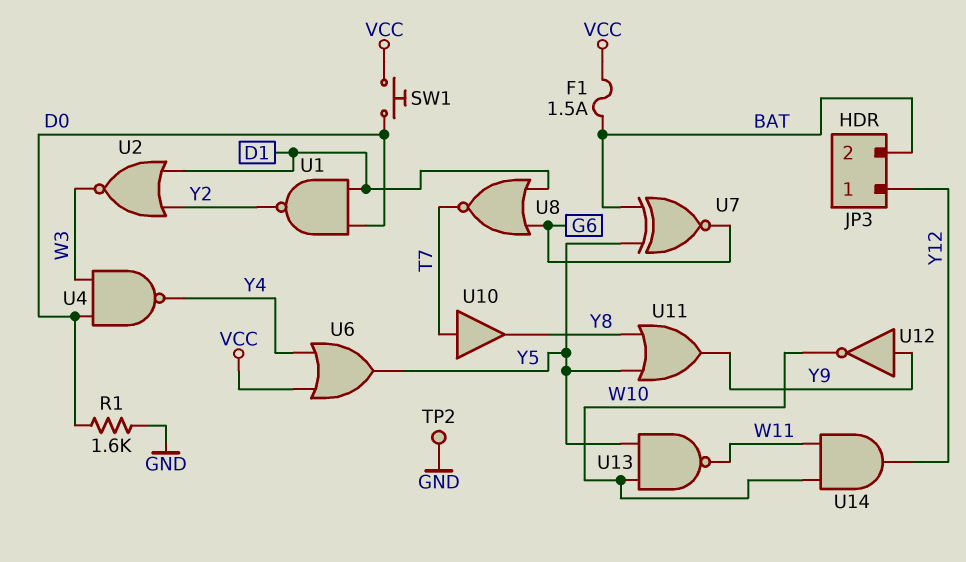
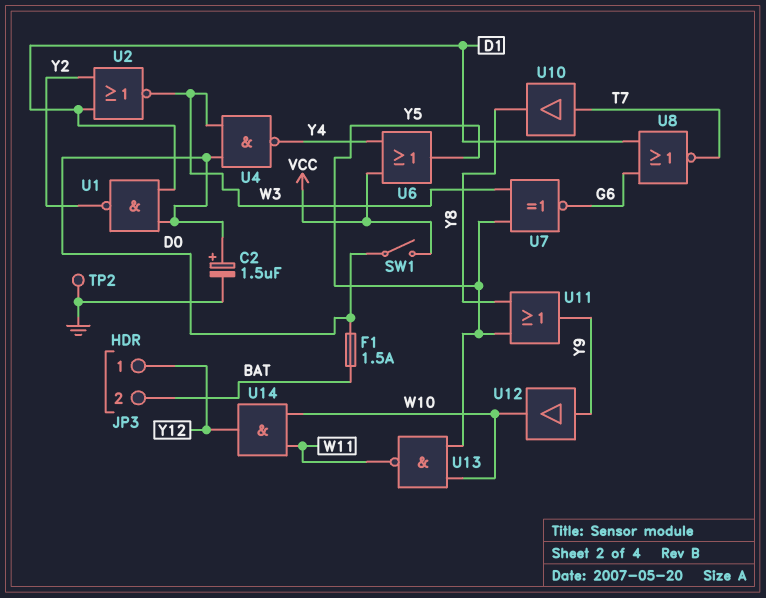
C2: none -> 1.5uF (plus D0, minus GND)
F1: 1.5A (BAT, VCC) -> 1.5A (BAT, D0)
R1: 1.6k (D0, GND) -> none
SW1: button (D0, VCC) -> switch (D0, VCC)
U7: XNOR (in BAT, in Y5, out G6) -> XNOR (in W3, in Y5, out G6)
U12: NOT (in Y9, out W10) -> buffer (in Y9, out W10)

